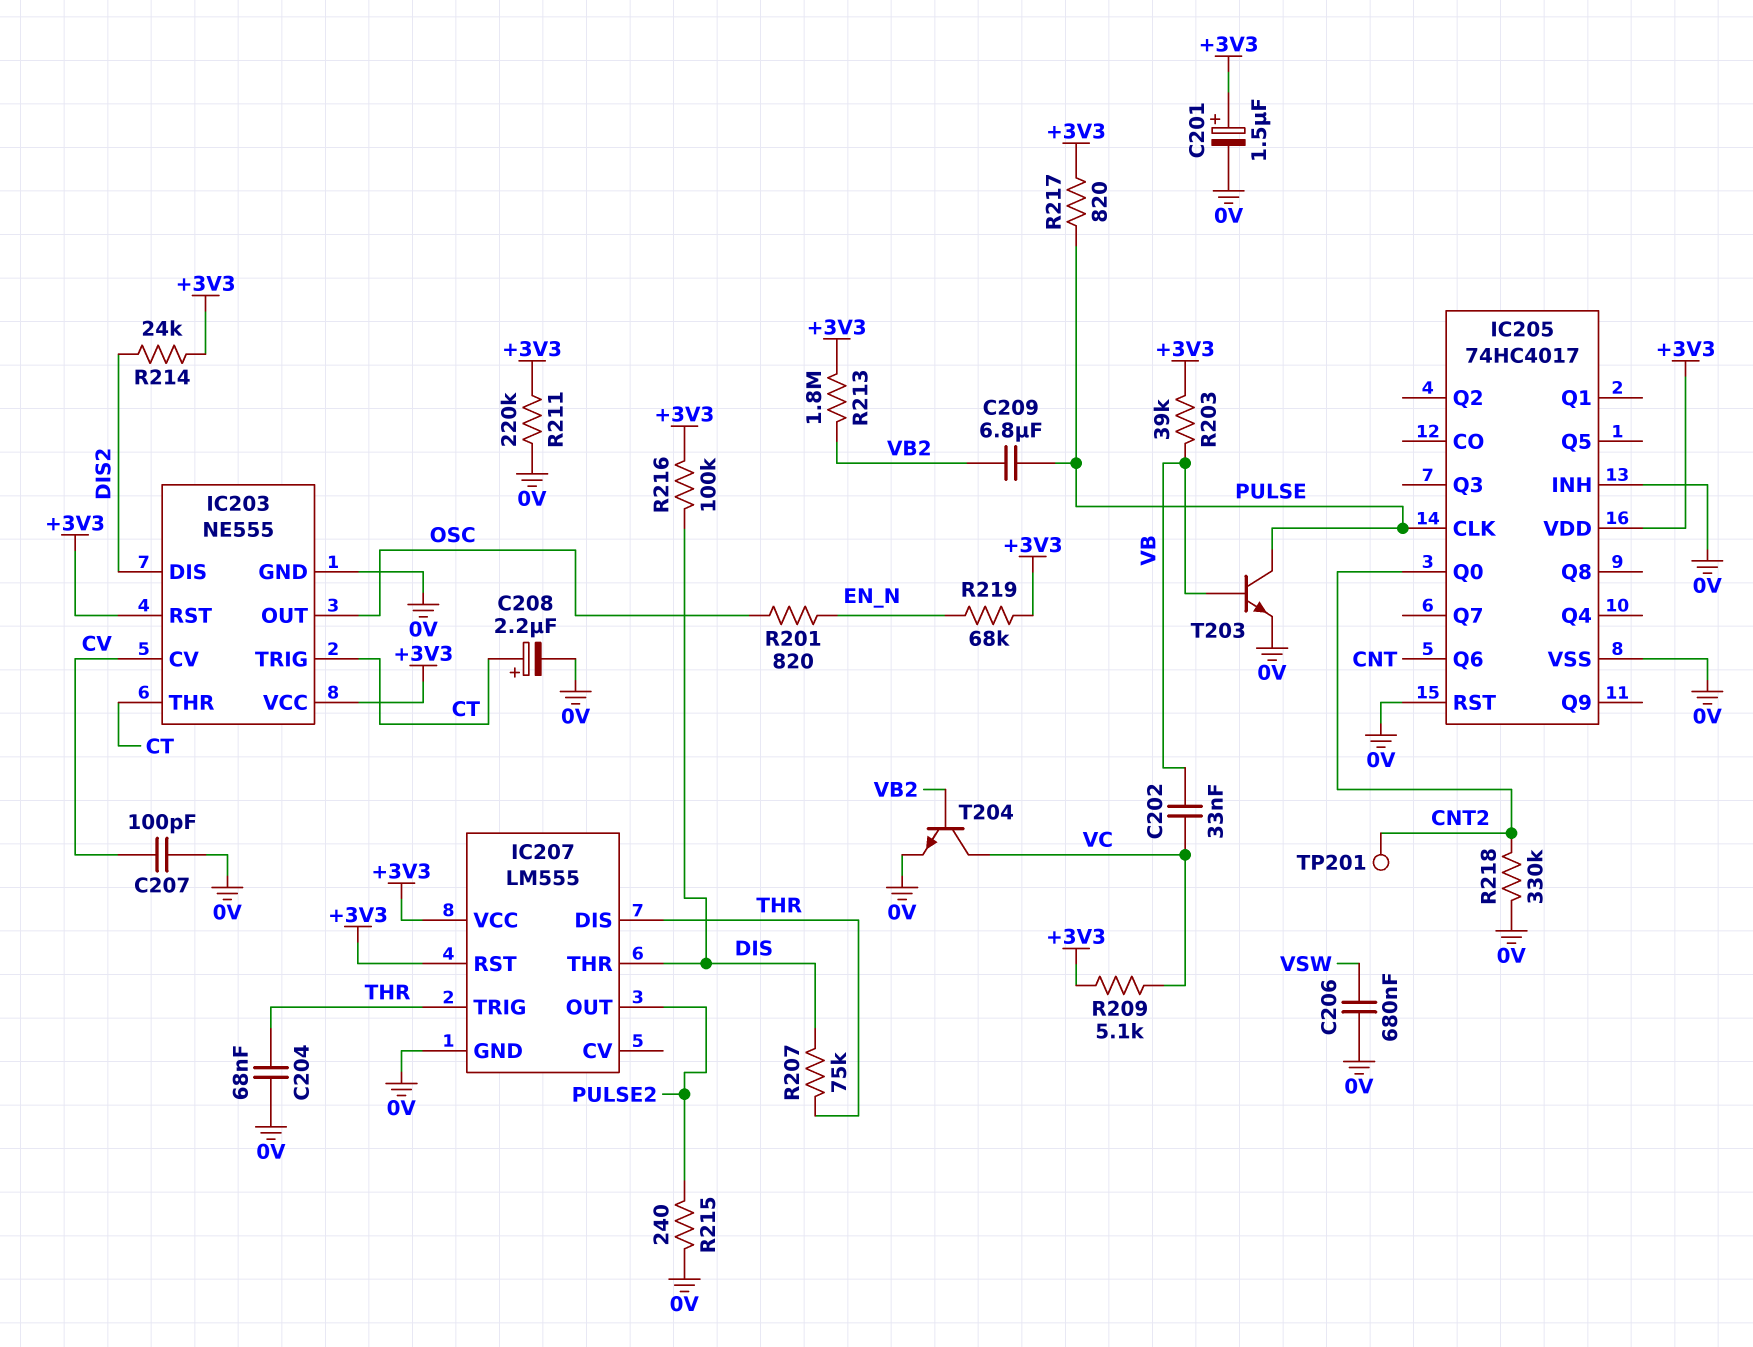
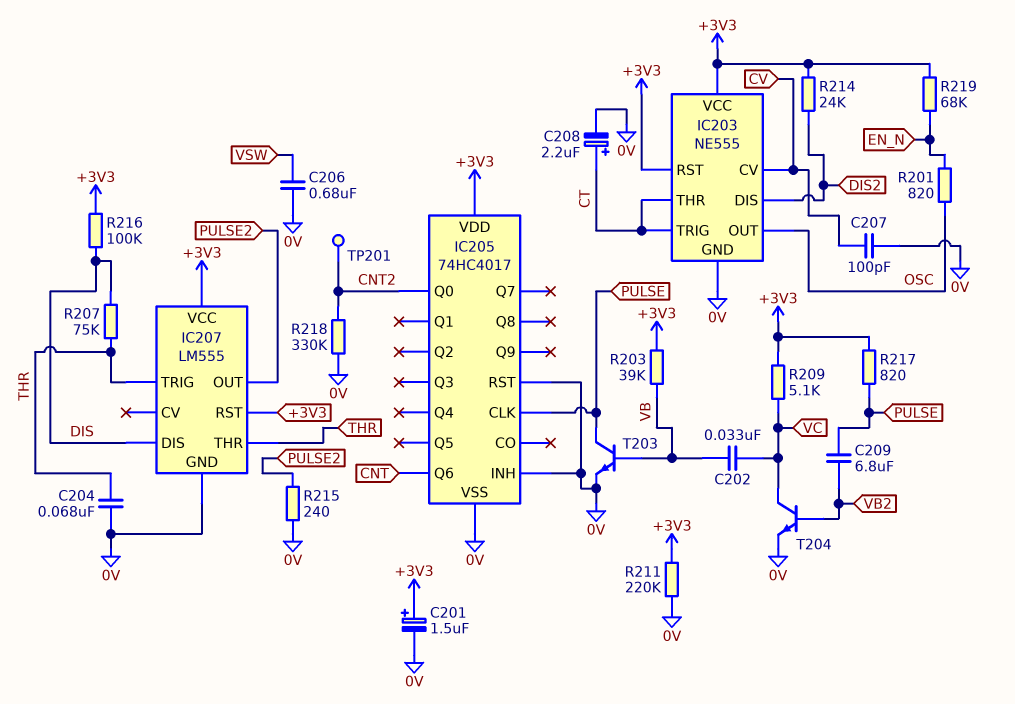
IC207 pin DIS: THR -> DIS
IC207 pin THR: DIS -> THR
R213: 1.8M (+3V3, VB2) -> none

